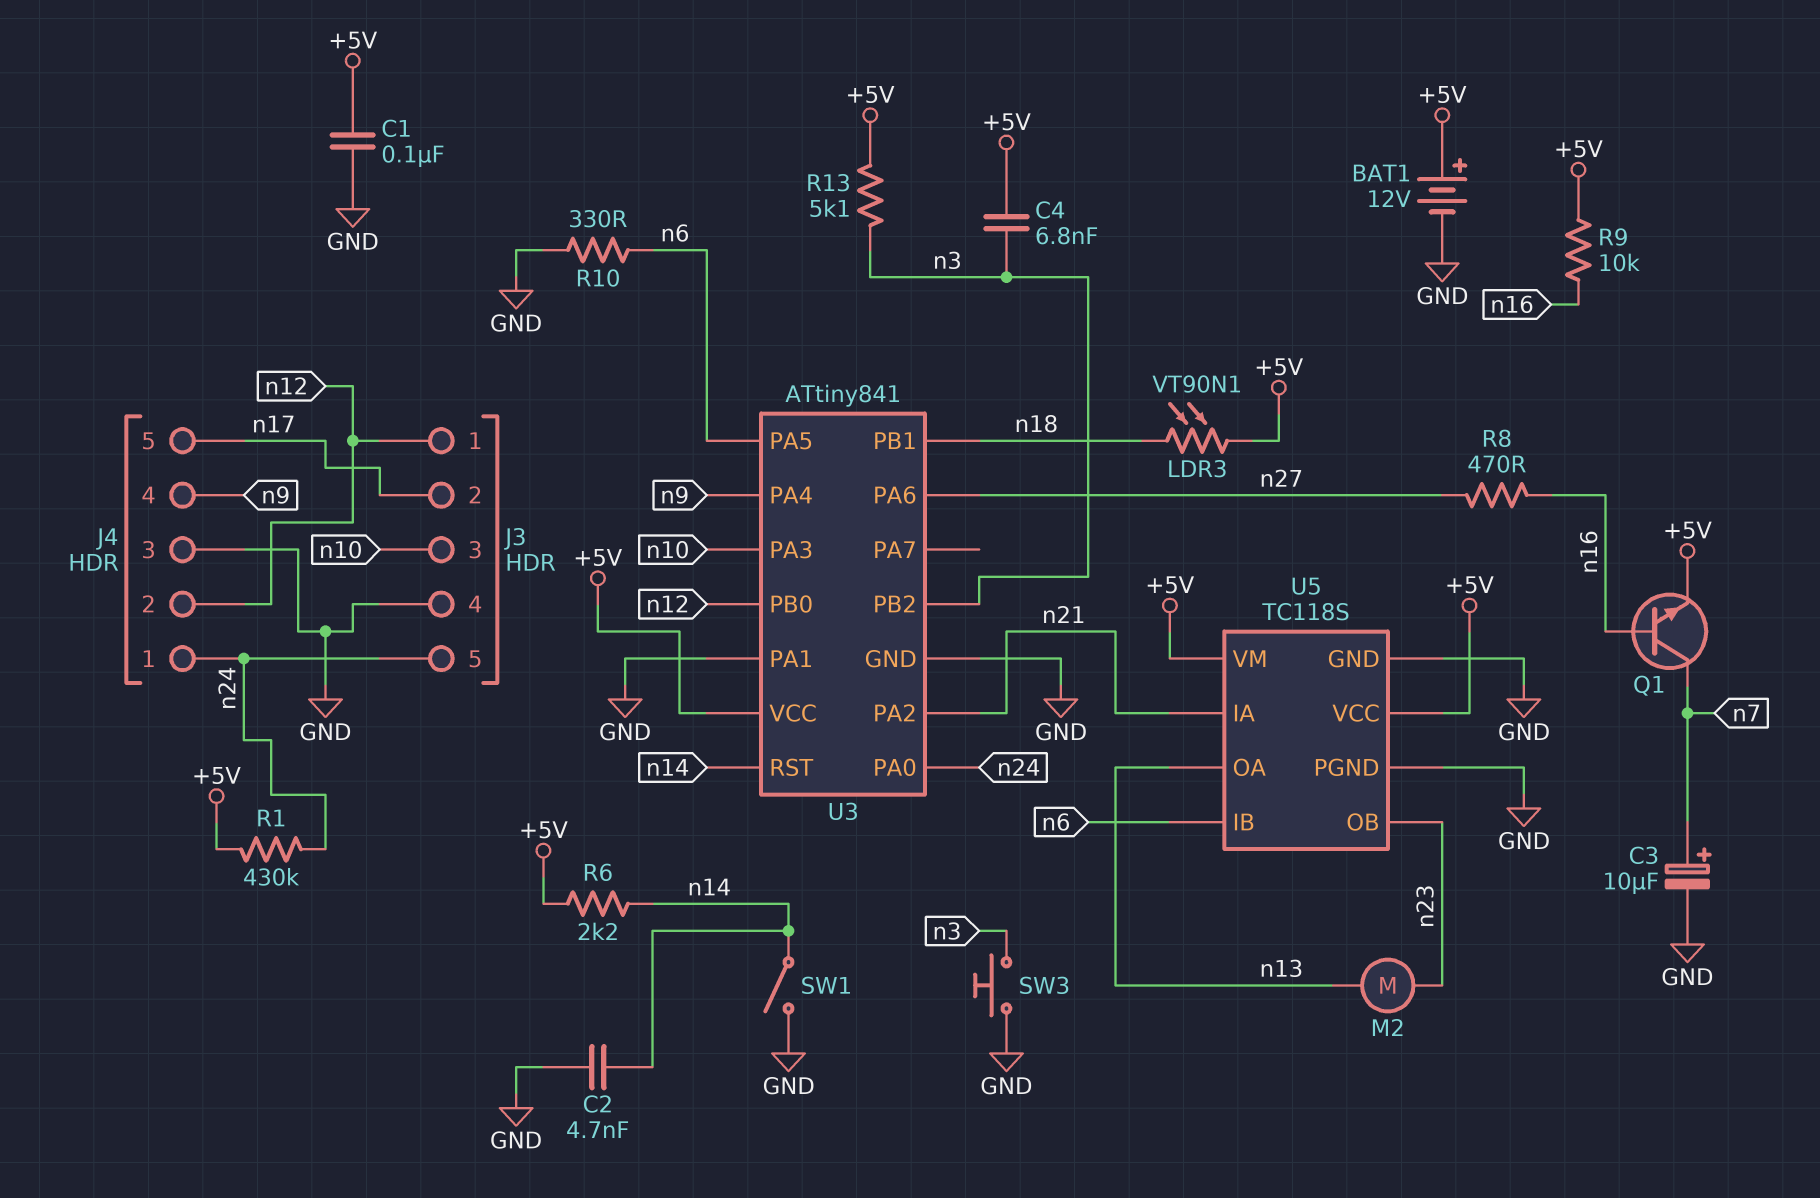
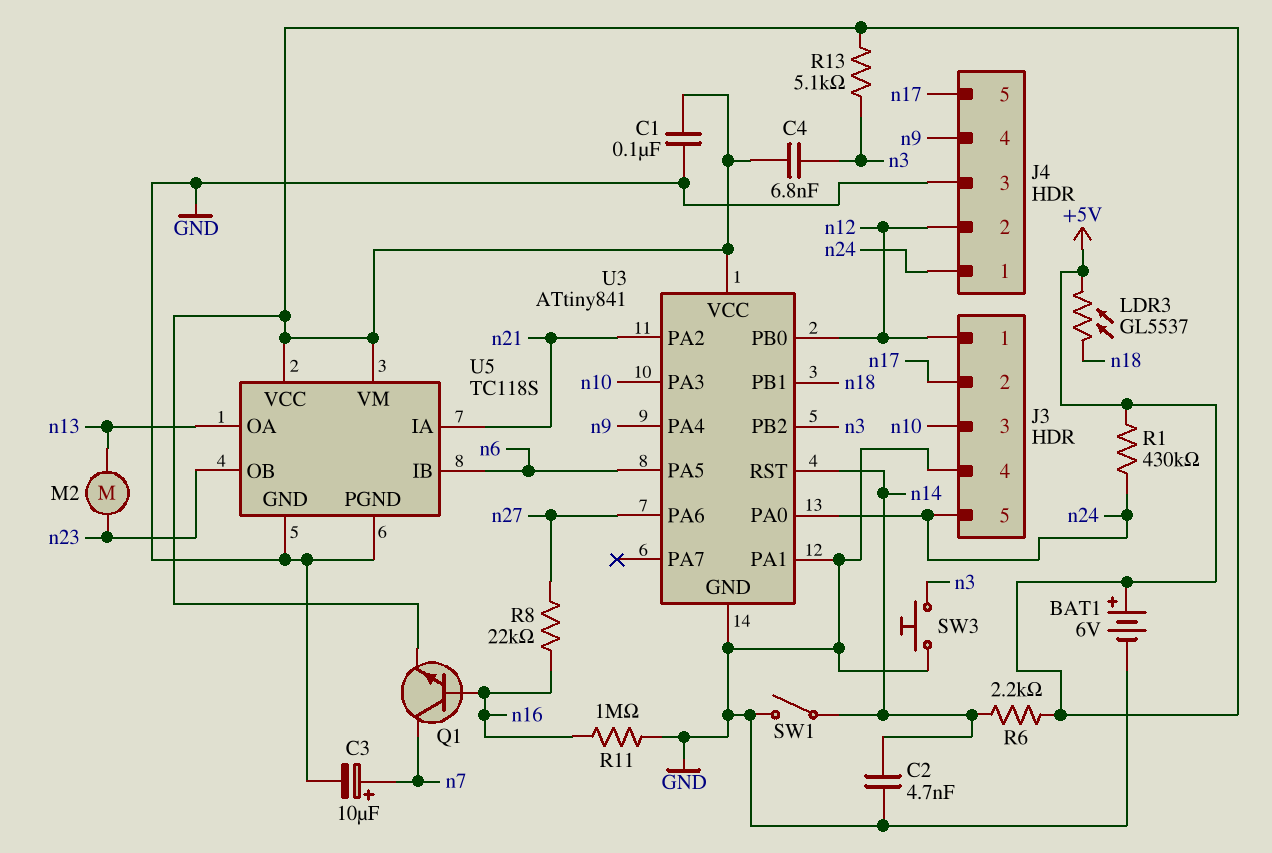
BAT1: 12V (plus +5V, minus GND) -> 6V (plus +5V, minus GND)
LDR3: VT90N1 (+5V, n18) -> GL5537 (+5V, n18)
R8: 470 (n16, n27) -> 22k (n16, n27)
R9: 10k (+5V, n16) -> none
R10: 330 (GND, n6) -> none
R11: none -> 1M (GND, n16)

